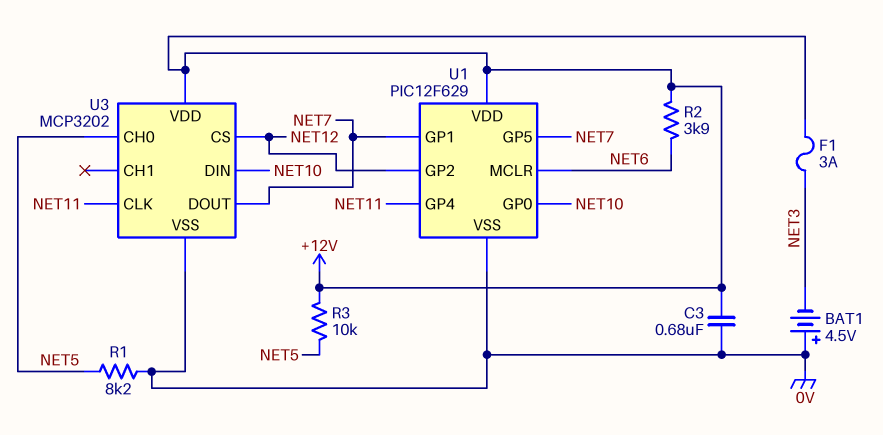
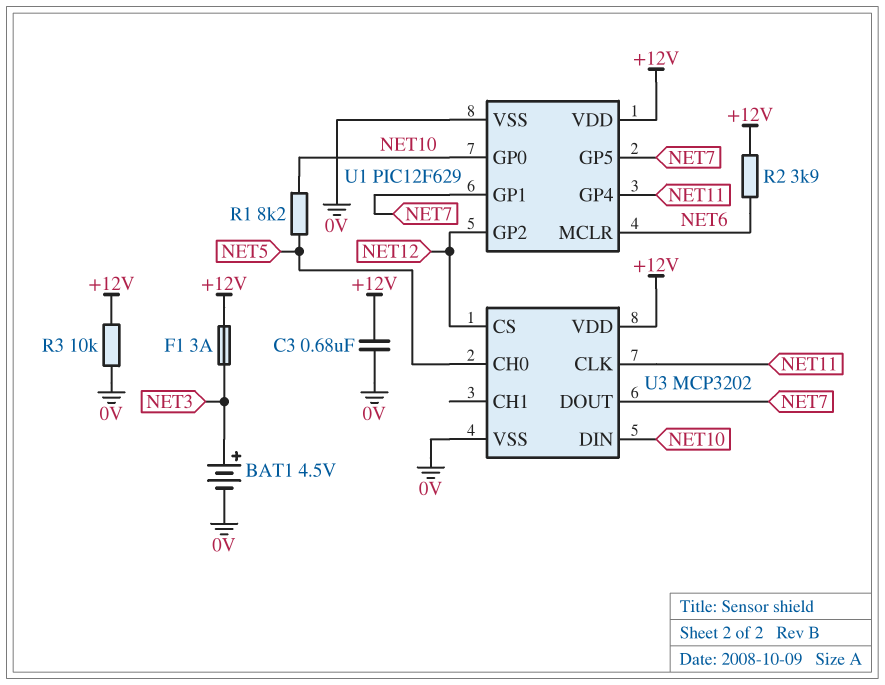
BAT1: 4.5V (plus 0V, minus NET3) -> 4.5V (plus NET3, minus 0V)
R1: 8.2k (0V, NET5) -> 8.2k (NET5, NET10)
R3: 10k (+12V, NET5) -> 10k (+12V, 0V)

